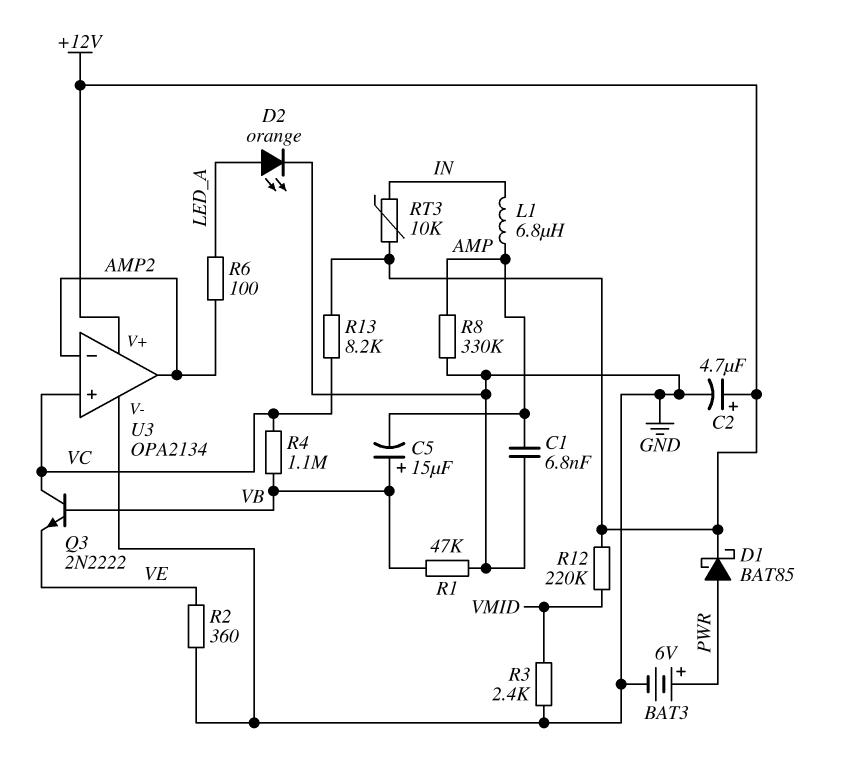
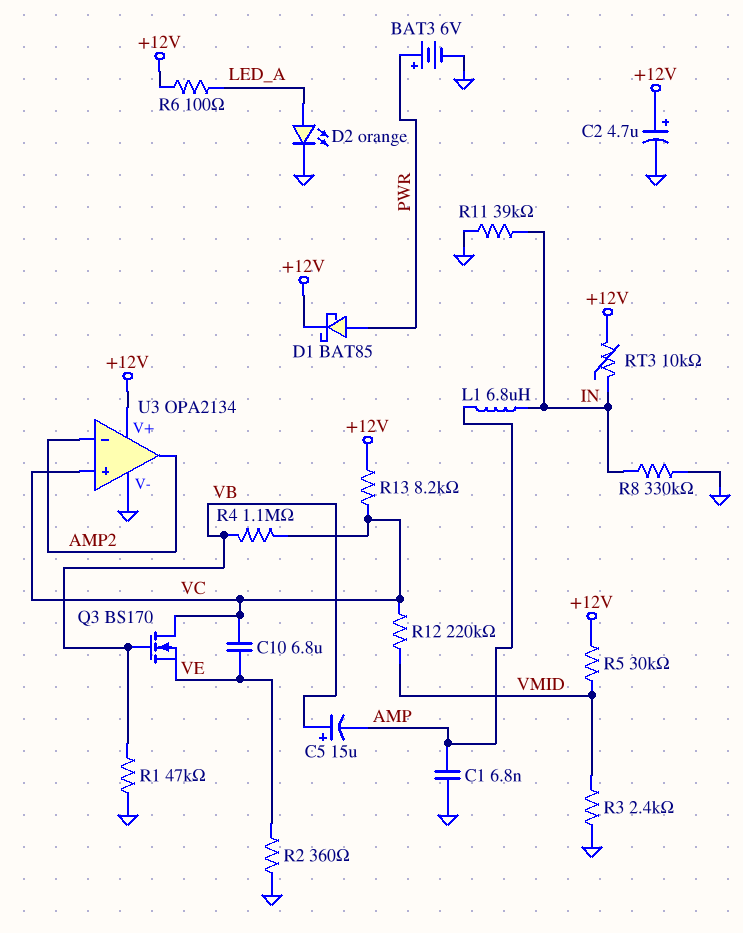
C10: none -> 6.8uF (VC, VE)
Q3: NPN 2N2222 (B VB, C VC, E VE) -> NMOS BS170 (G VB, D VC, S VE)
R5: none -> 30k (+12V, VMID)
R6: 100 (AMP2, LED_A) -> 100 (+12V, LED_A)
R8: 330k (AMP, GND) -> 330k (GND, IN)
R11: none -> 39k (GND, IN)
R12: 220k (+12V, VMID) -> 220k (VC, VMID)

